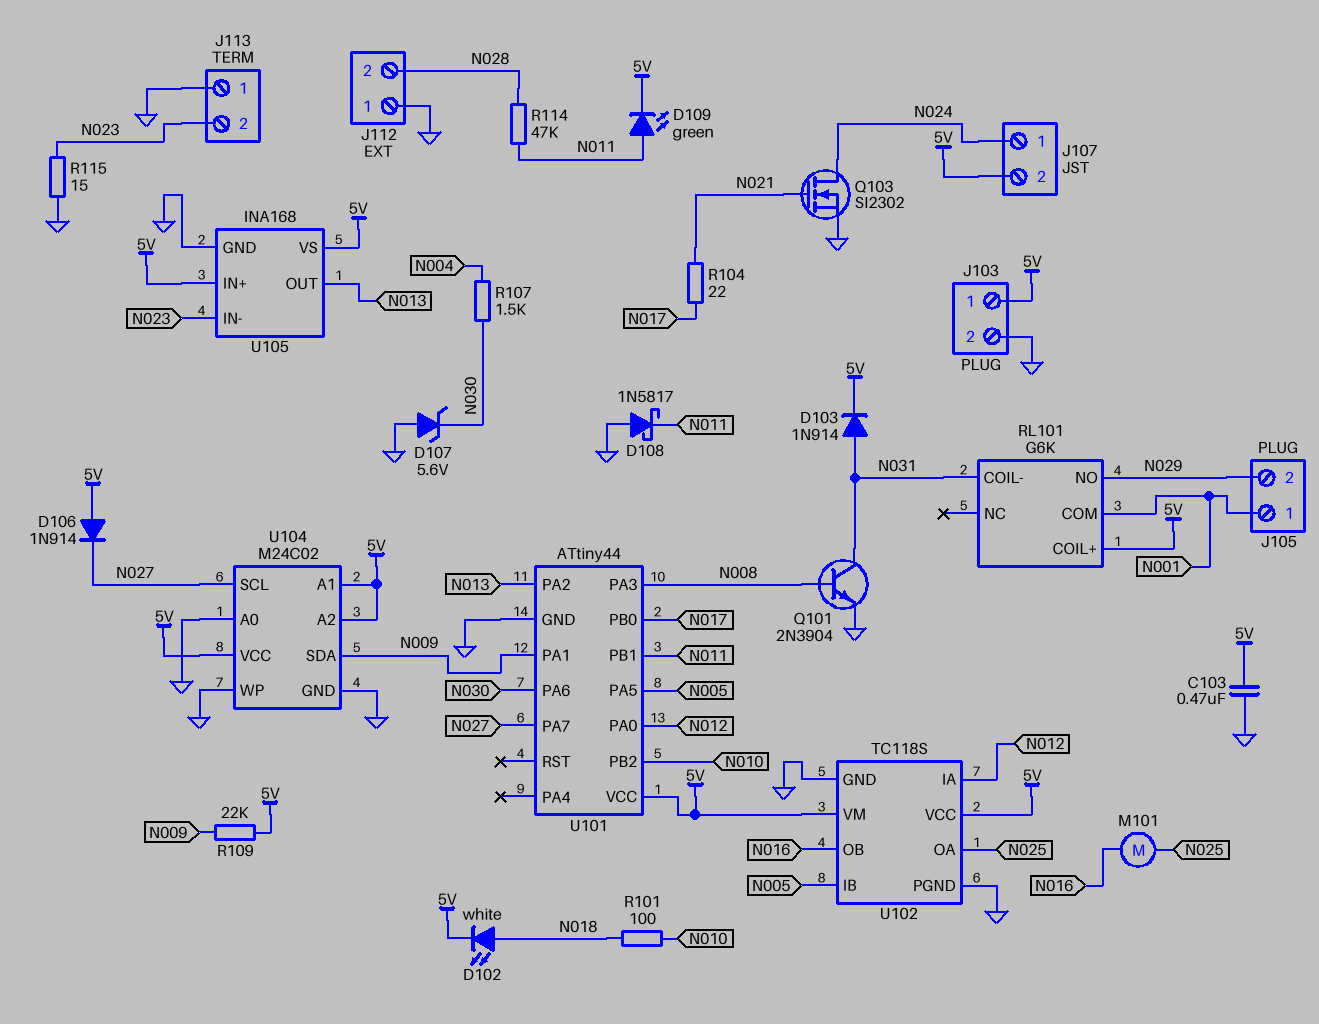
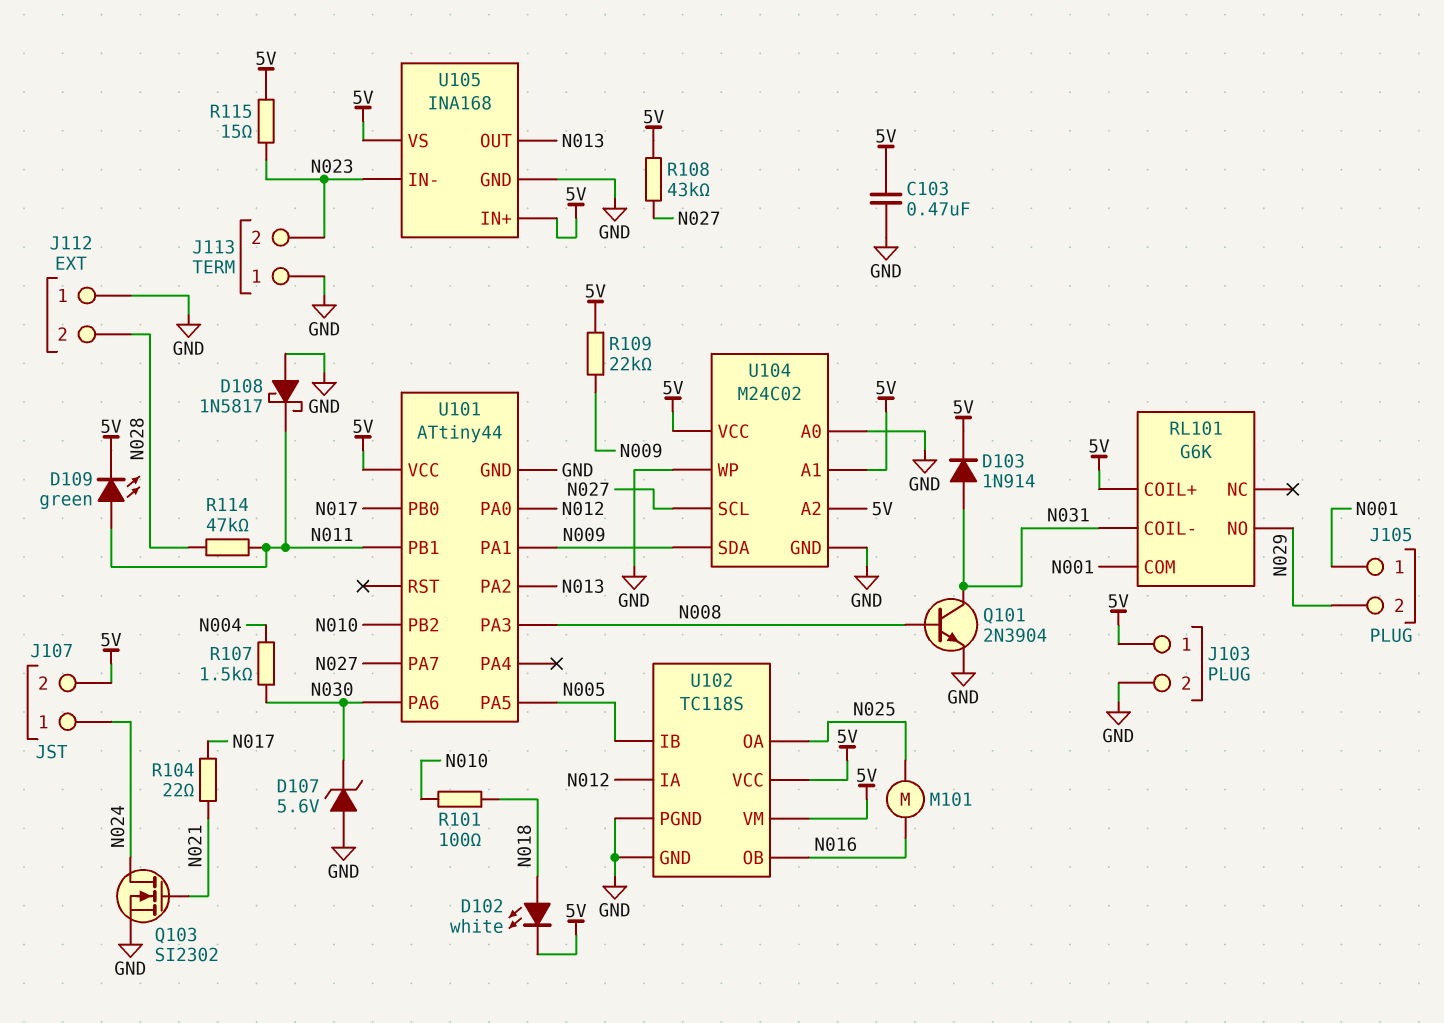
D106: diode 1N914 (A 5V, K N027) -> none
R108: none -> 43k (5V, N027)
R115: 15 (GND, N023) -> 15 (5V, N023)

